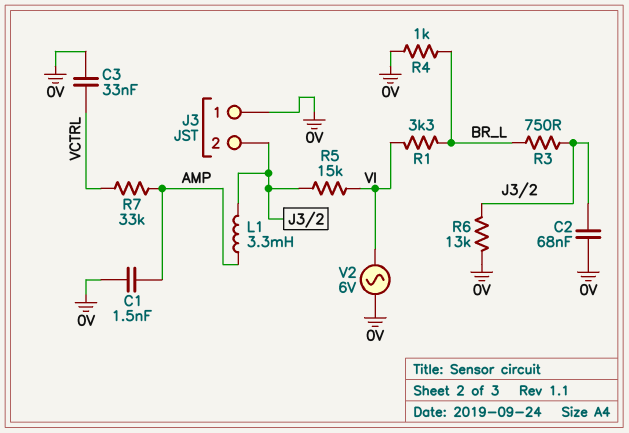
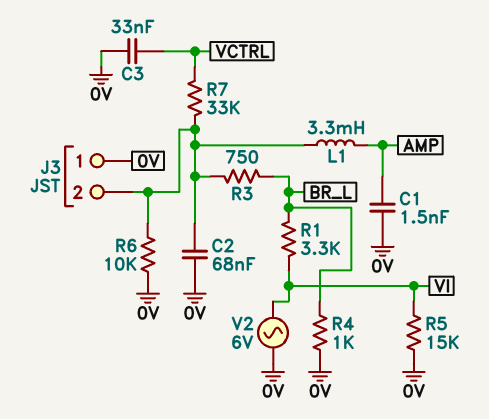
R5: 15k (J3/2, VI) -> 15k (0V, VI)
R6: 13k (0V, J3/2) -> 10k (0V, J3/2)
R7: 33k (AMP, VCTRL) -> 33k (J3/2, VCTRL)

